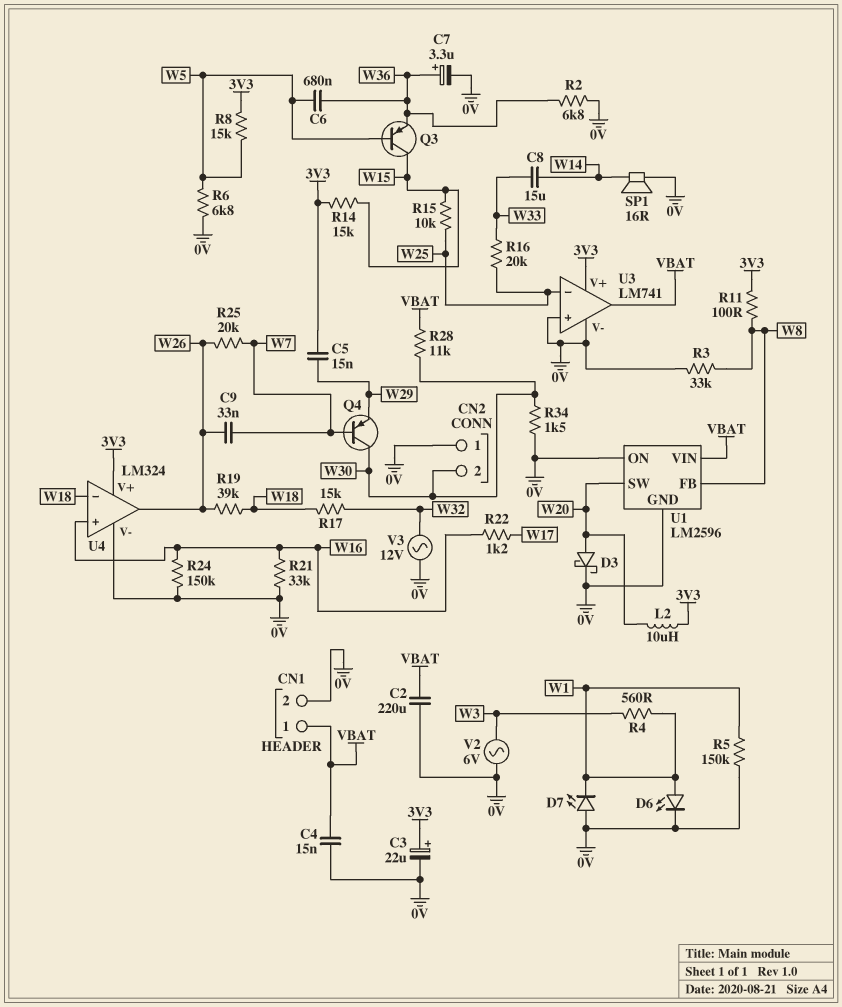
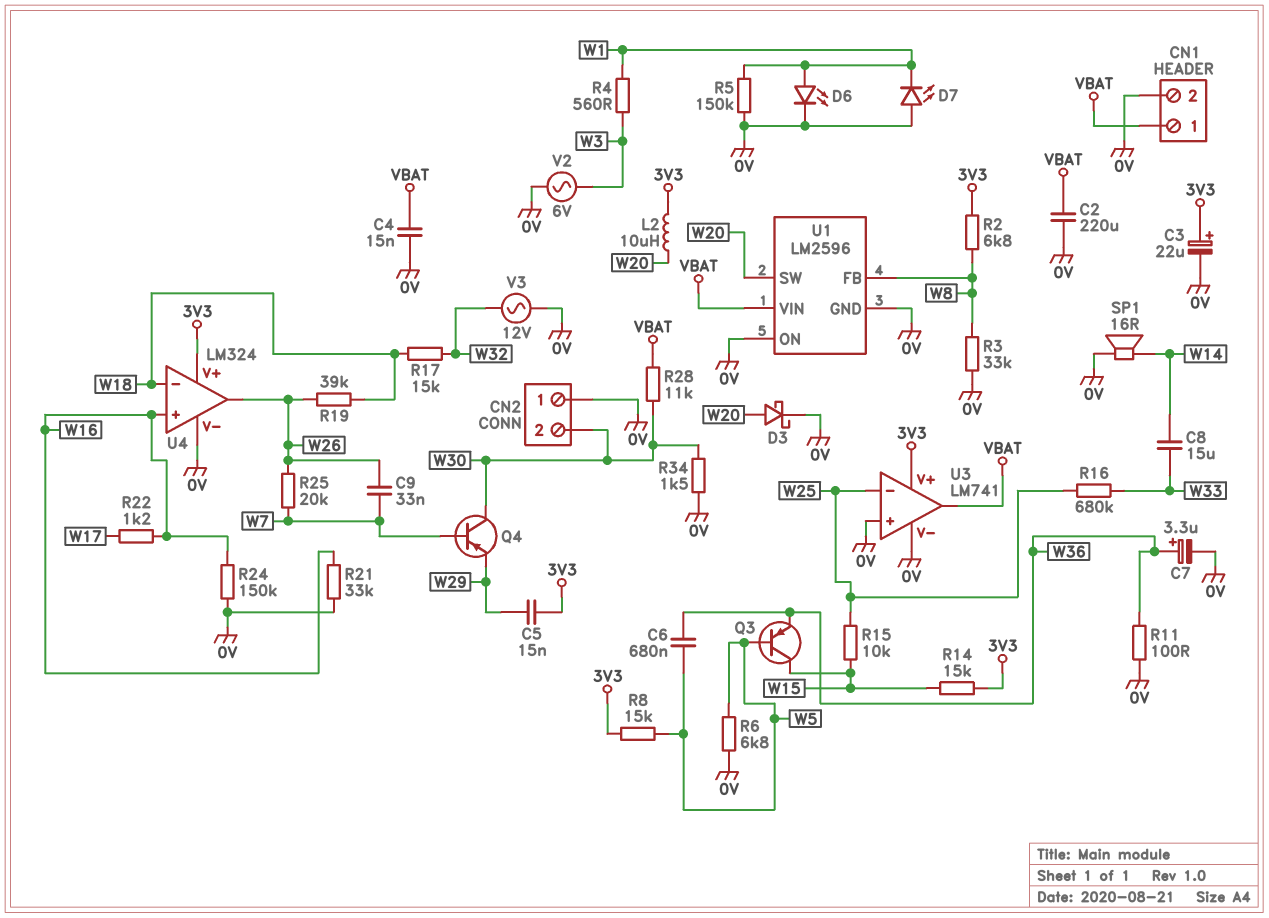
R2: 6.8k (0V, W36) -> 6.8k (3V3, W8)
R11: 100 (3V3, W8) -> 100 (0V, W36)
R16: 20k (W25, W33) -> 680k (W25, W33)

